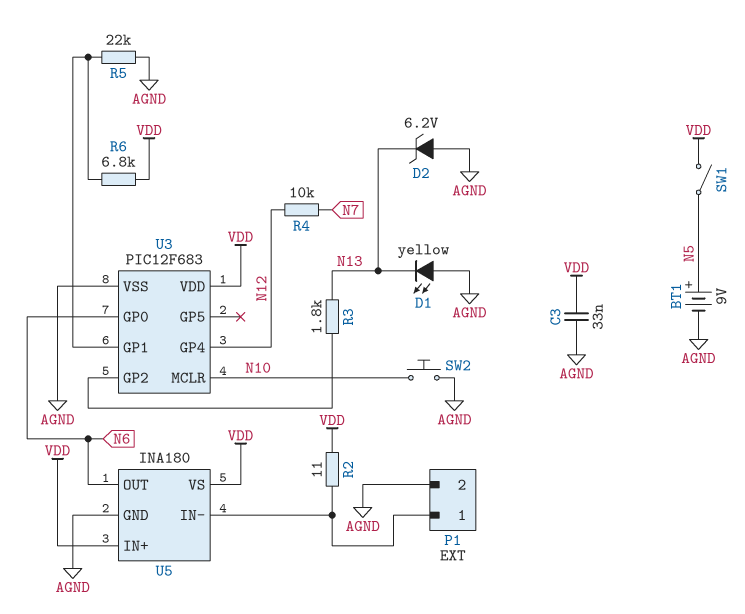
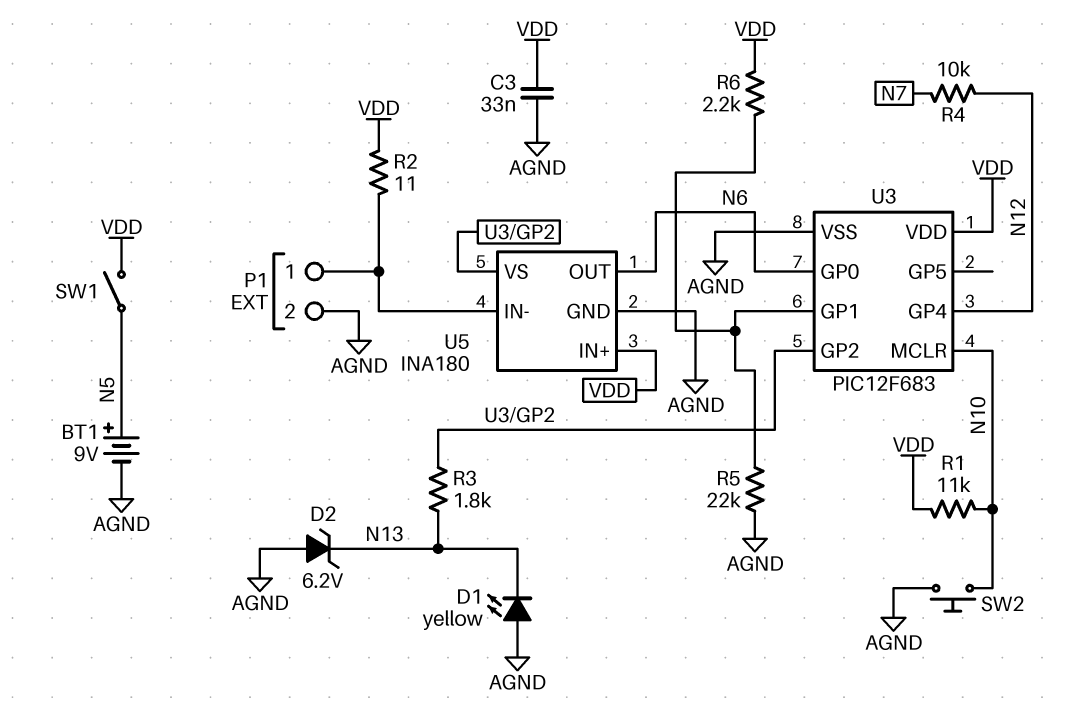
R1: none -> 11k (N10, VDD)
R6: 6.8k (U3/GP1, VDD) -> 2.2k (U3/GP1, VDD)
U5 pin VS: VDD -> U3/GP2

